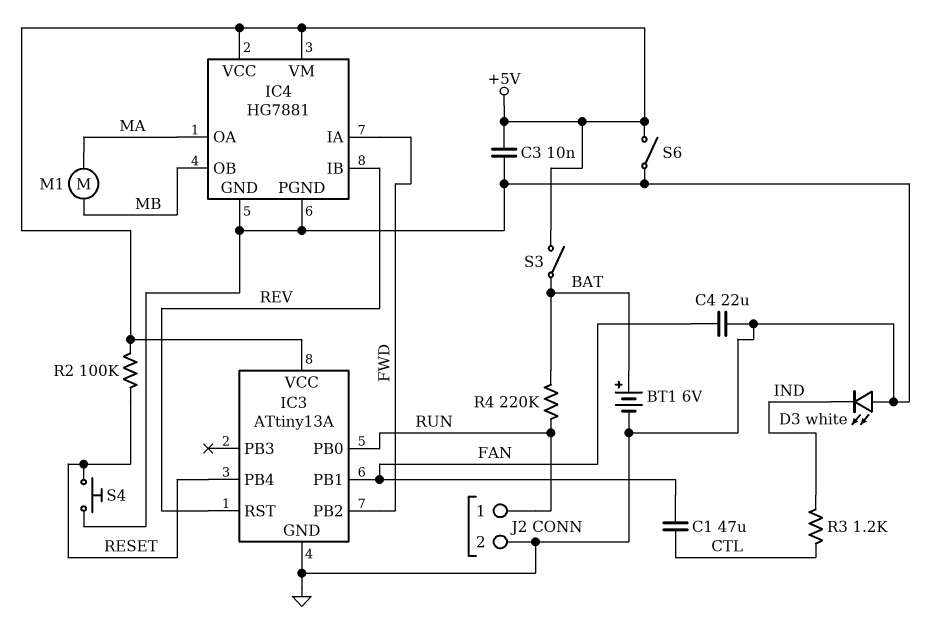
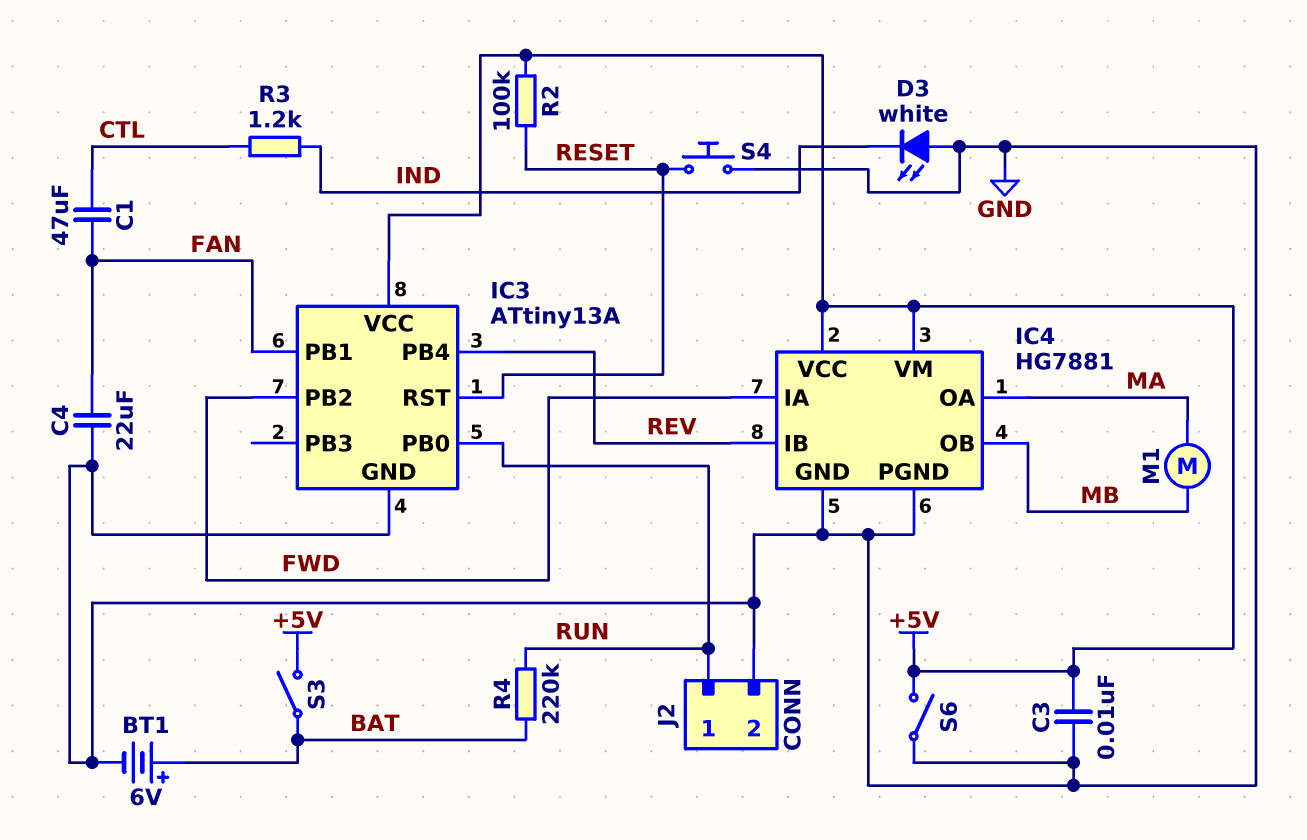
IC3 pin PB4: RESET -> REV
IC3 pin RST: REV -> RESET

